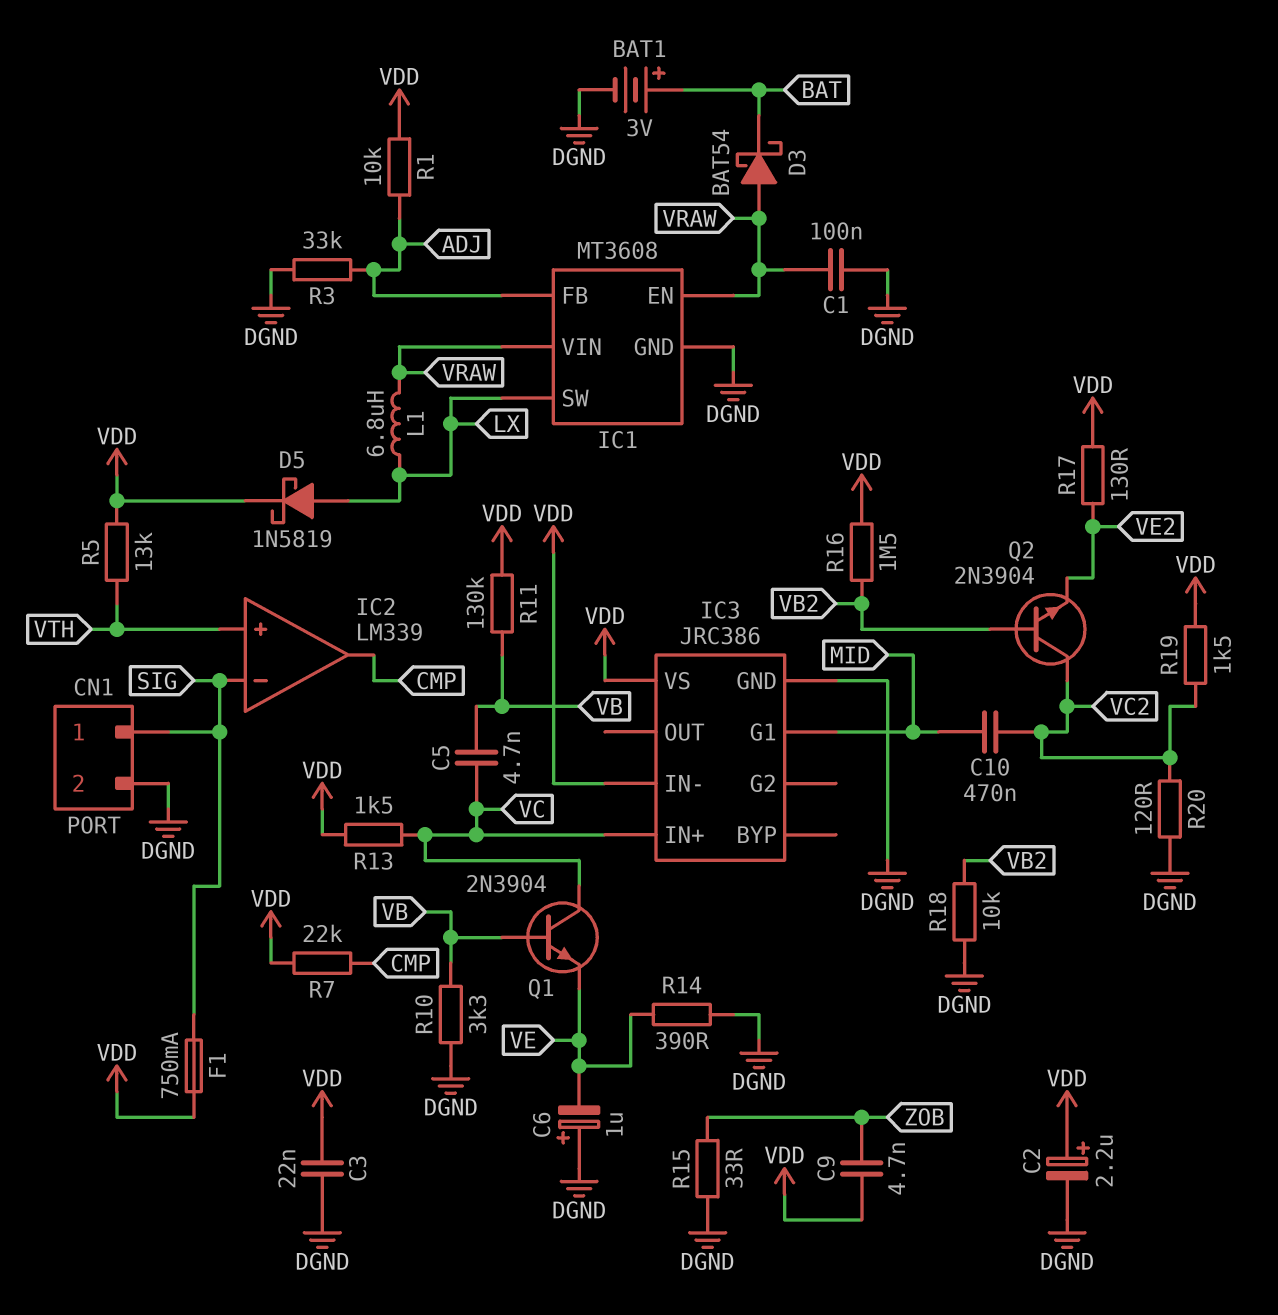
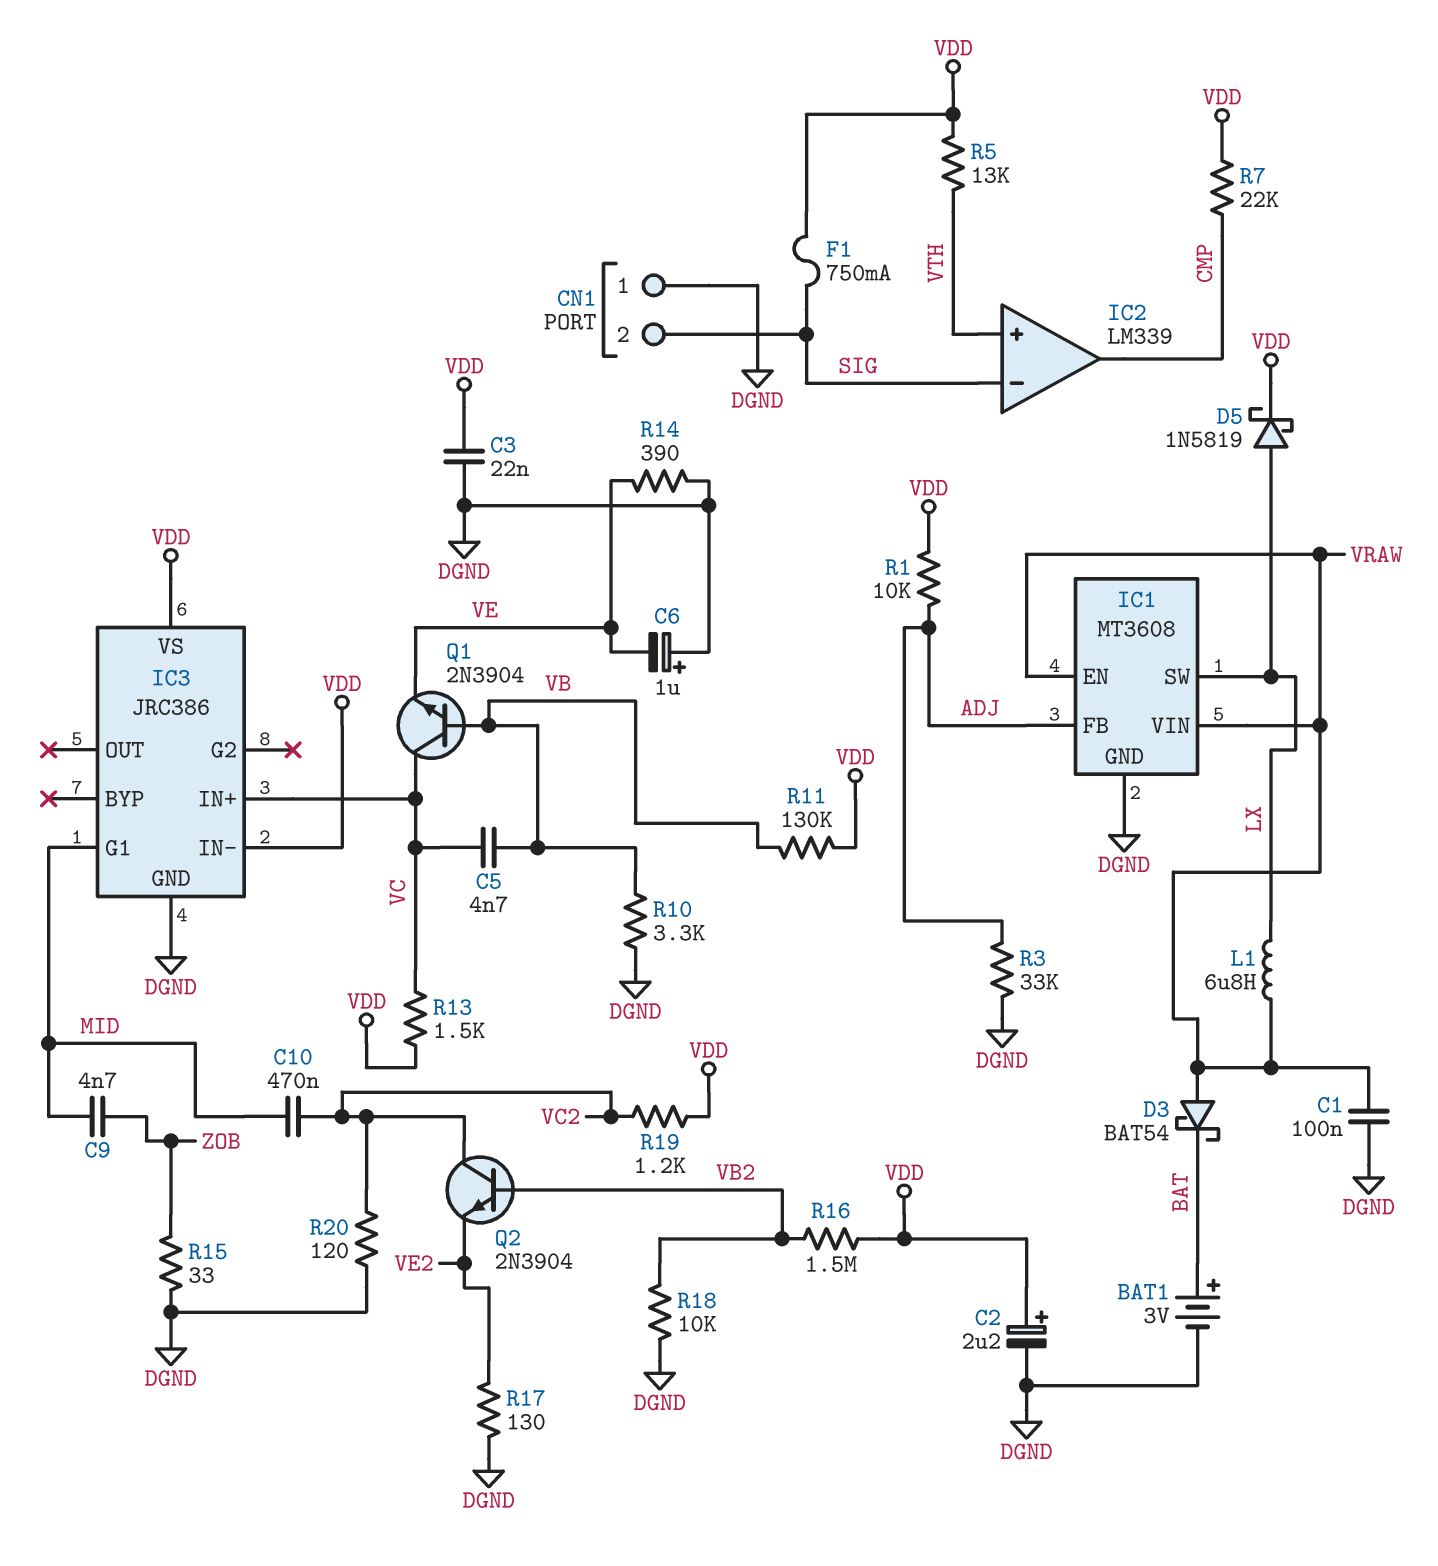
C9: 4.7nF (VDD, ZOB) -> 4.7nF (MID, ZOB)
CN1 pin 1: SIG -> DGND
CN1 pin 2: DGND -> SIG
R17: 130 (VDD, VE2) -> 130 (DGND, VE2)
R19: 1.5k (VC2, VDD) -> 1.2k (VC2, VDD)

